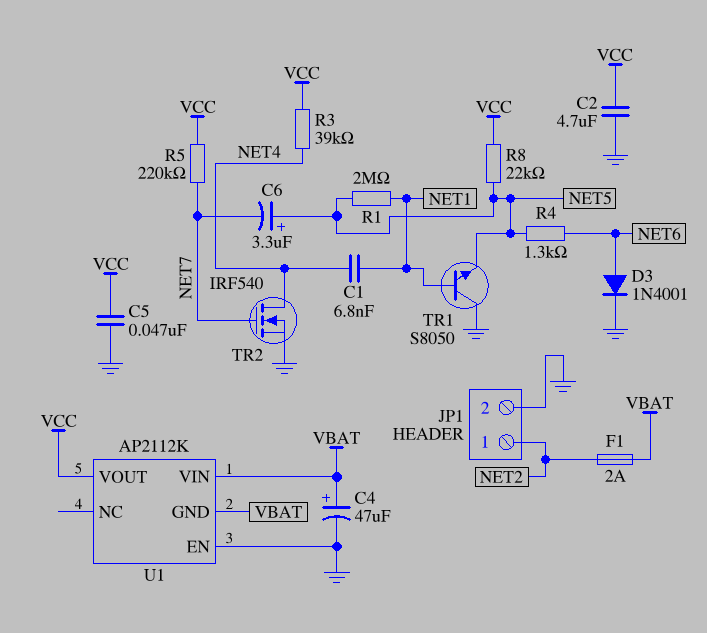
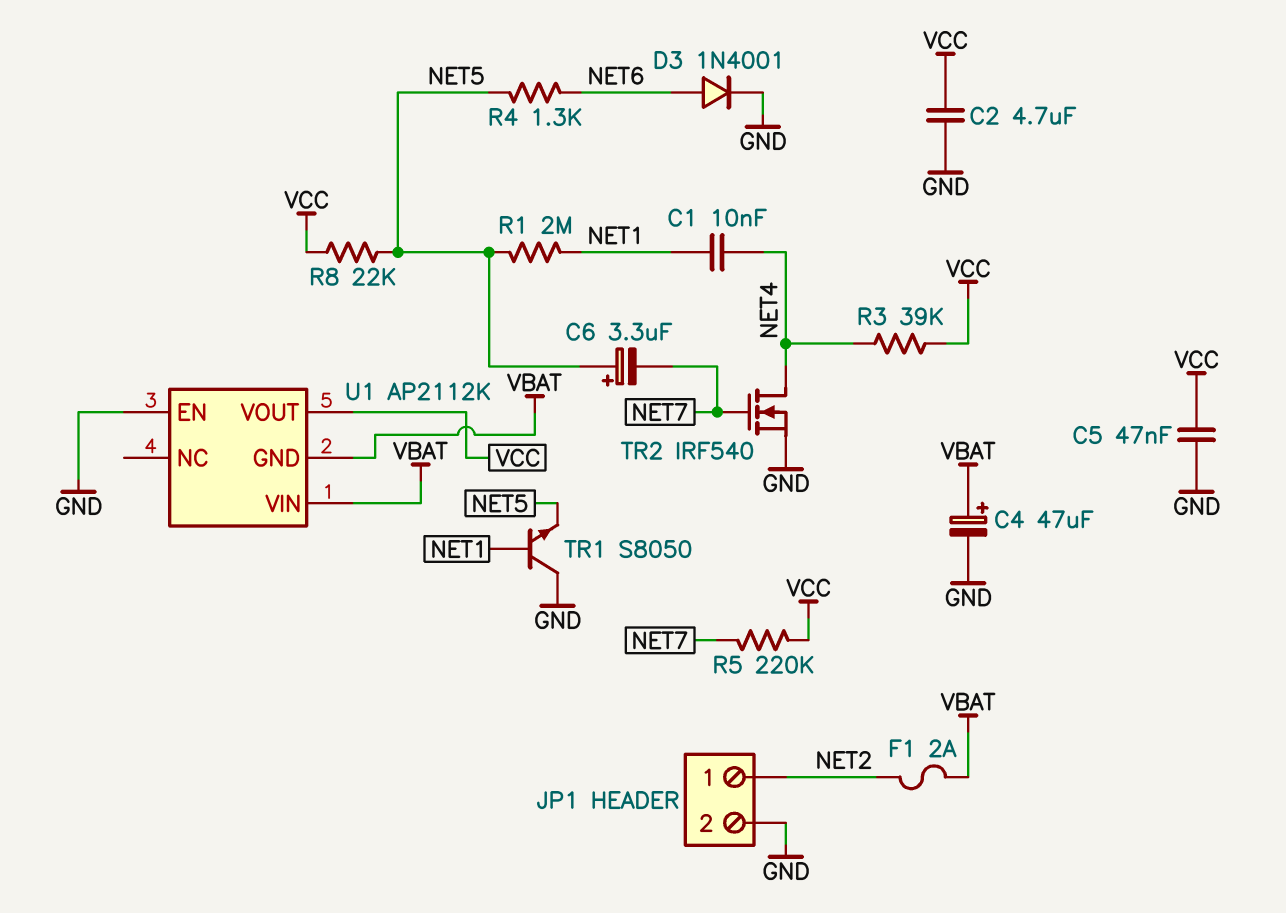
C1: 6.8nF (NET1, NET4) -> 10nF (NET1, NET4)

